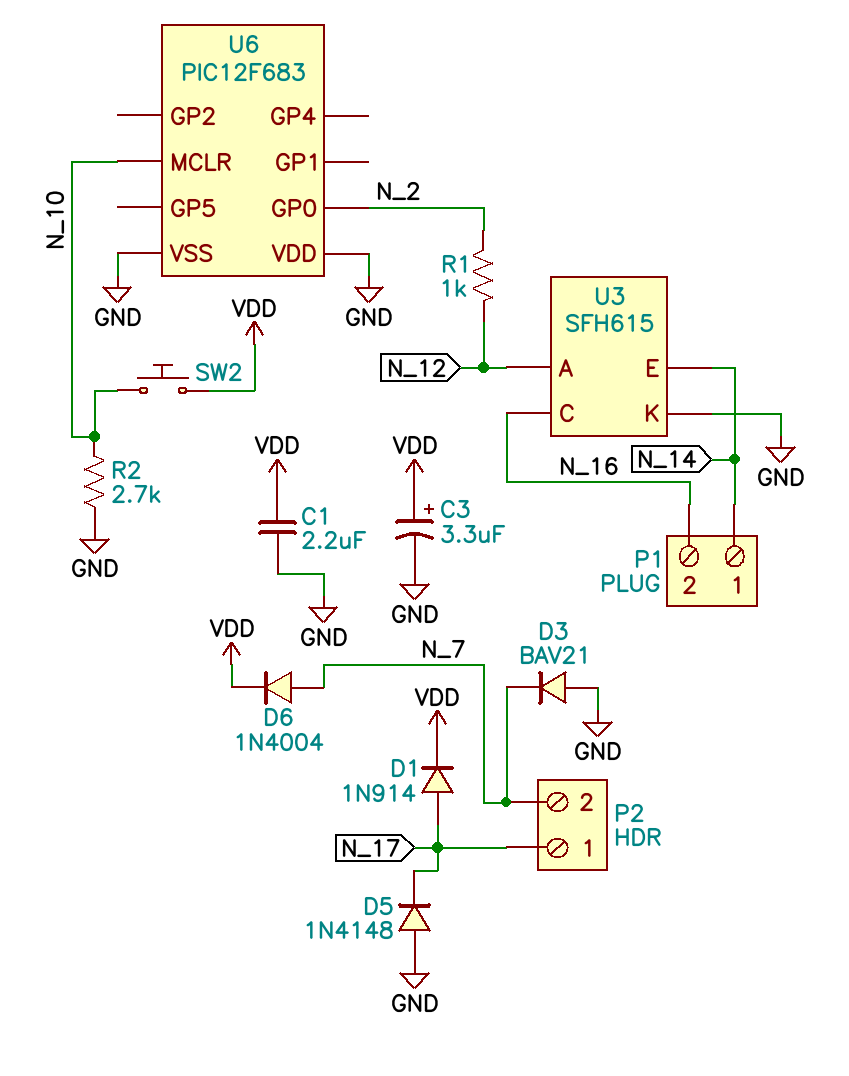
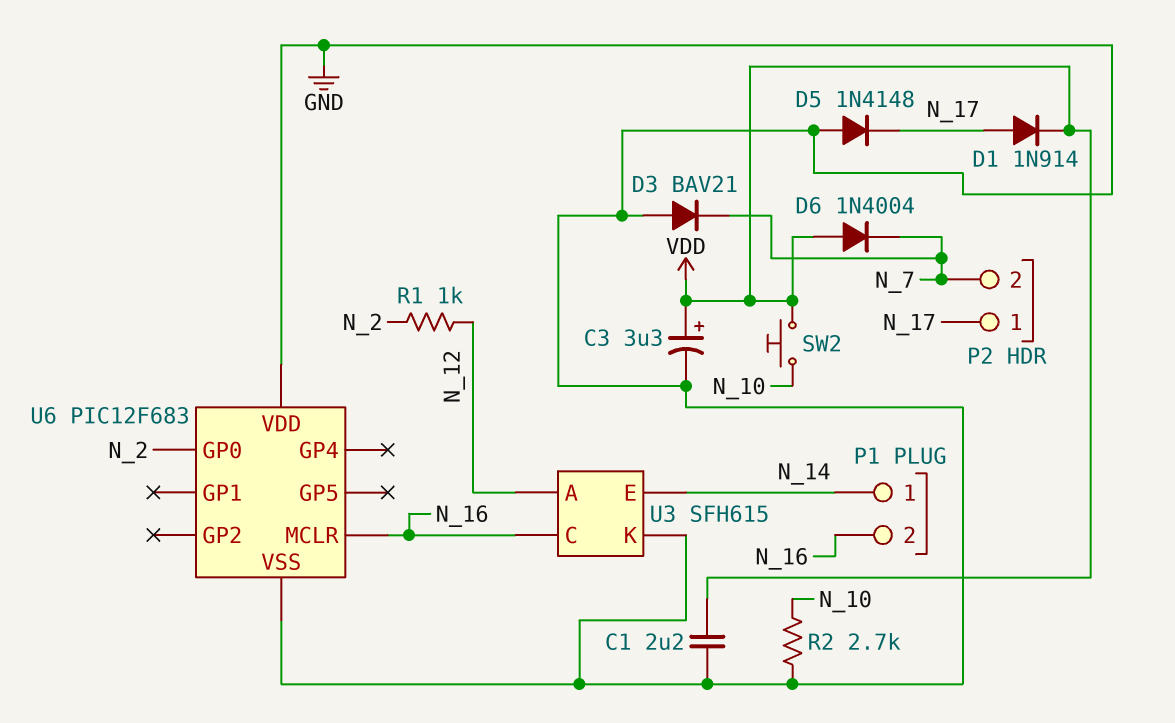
D6: diode 1N4004 (A N_7, K VDD) -> diode 1N4004 (A VDD, K N_7)
U6 pin MCLR: N_10 -> N_16

